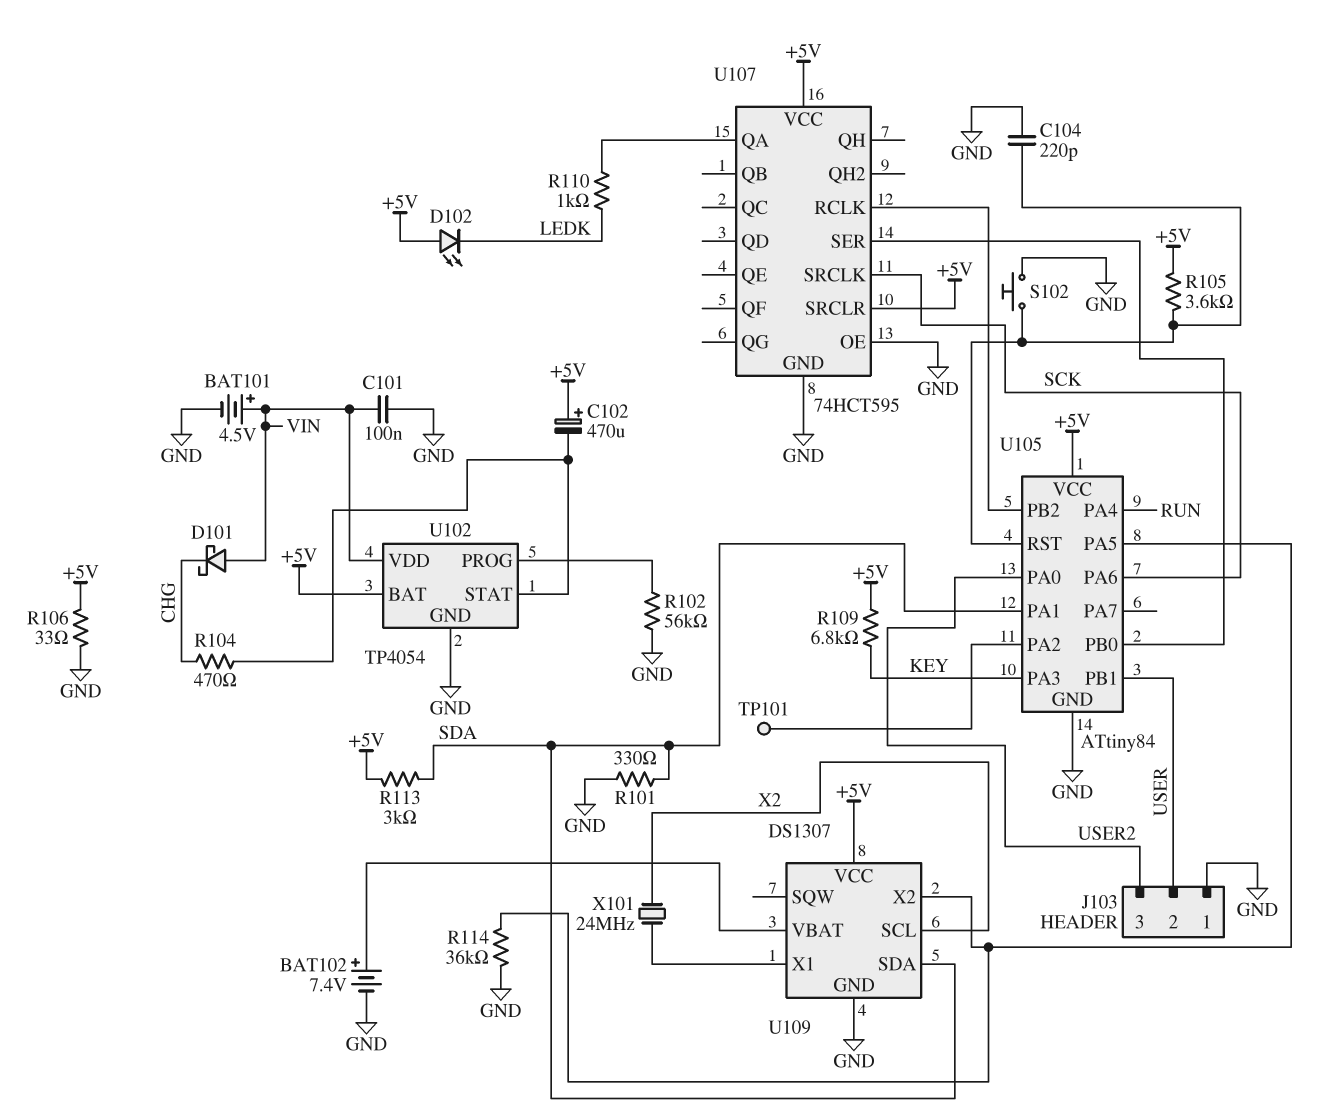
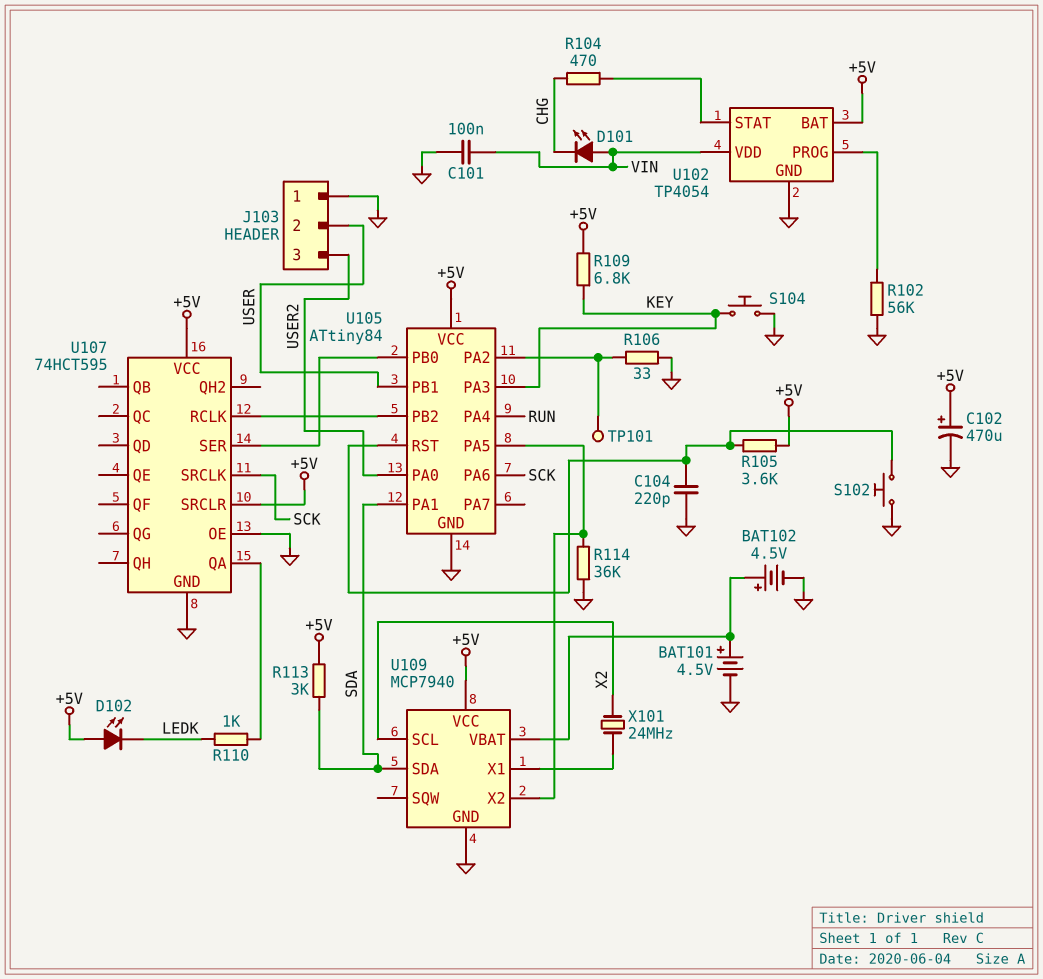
BAT101: 4.5V (plus VIN, minus GND) -> 4.5V (plus U109/VBAT, minus GND)
BAT102: 7.4V (plus U109/VBAT, minus GND) -> 4.5V (plus U109/VBAT, minus GND)
C102: 470uF (plus +5V, minus U102/STAT) -> 470uF (plus +5V, minus GND)
D101: schottky (A VIN, K CHG) -> LED (A VIN, K CHG)
R101: 330 (GND, SDA) -> none
R106: 33 (+5V, GND) -> 33 (GND, U105/PA2)
S104: none -> button (GND, KEY)
U109: DS1307 -> MCP7940

